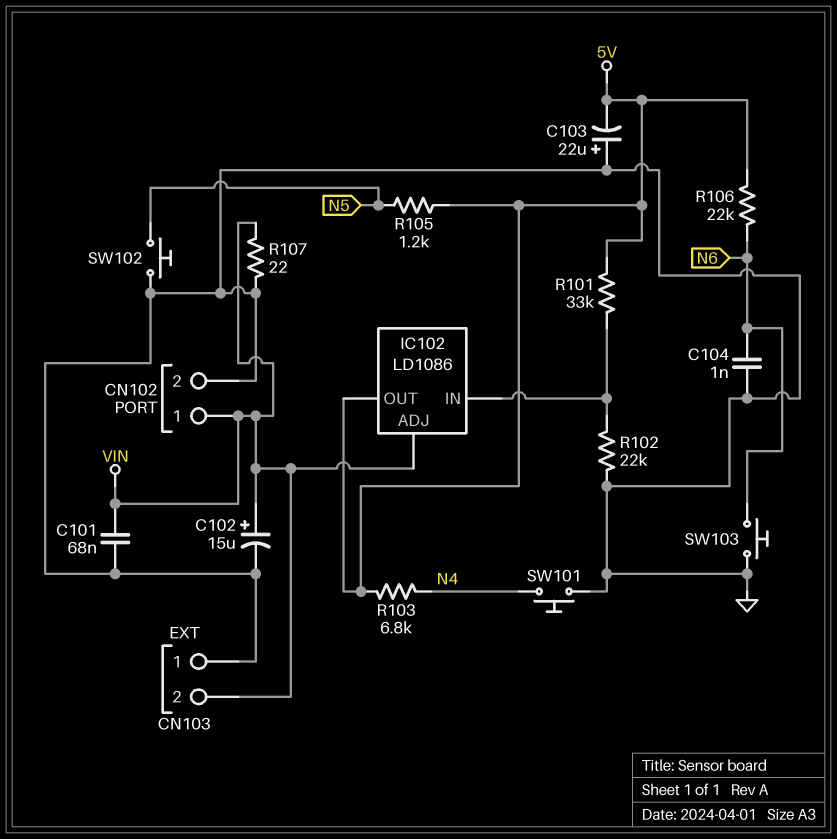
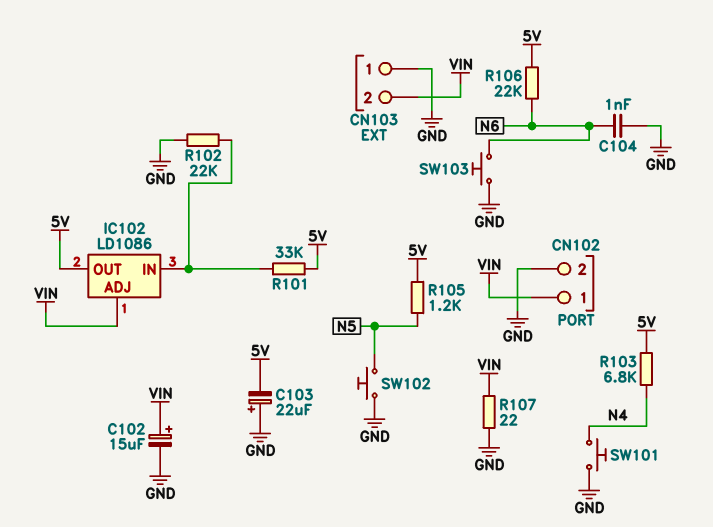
C101: 68nF (GND, VIN) -> none

